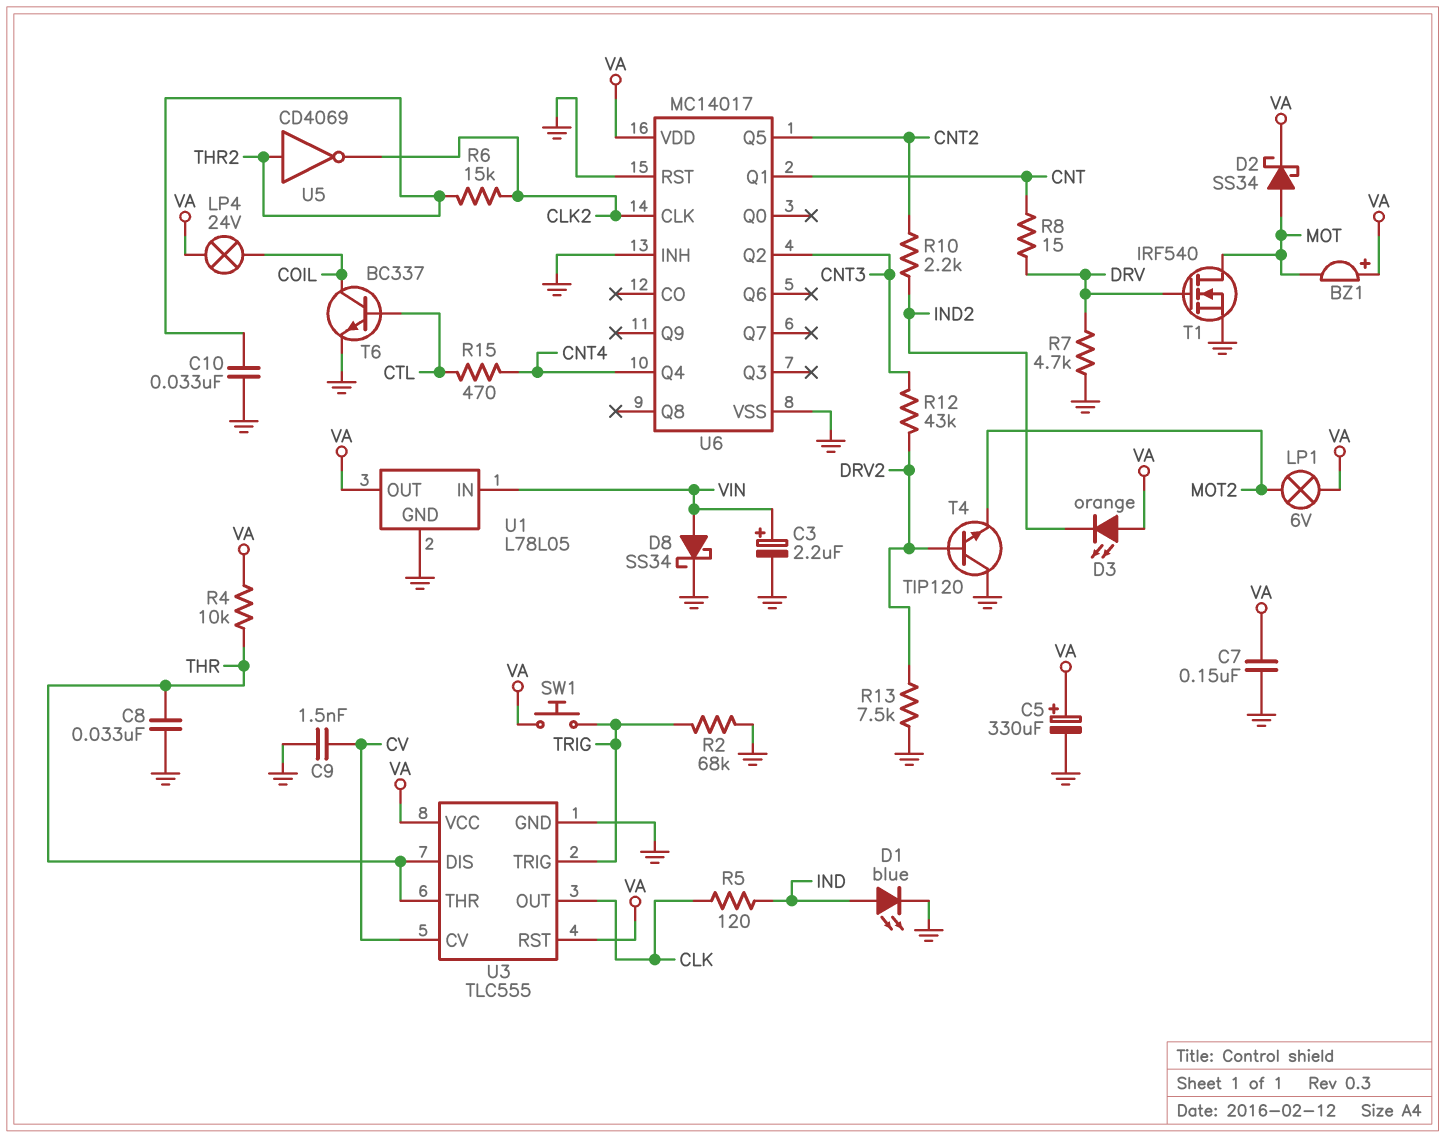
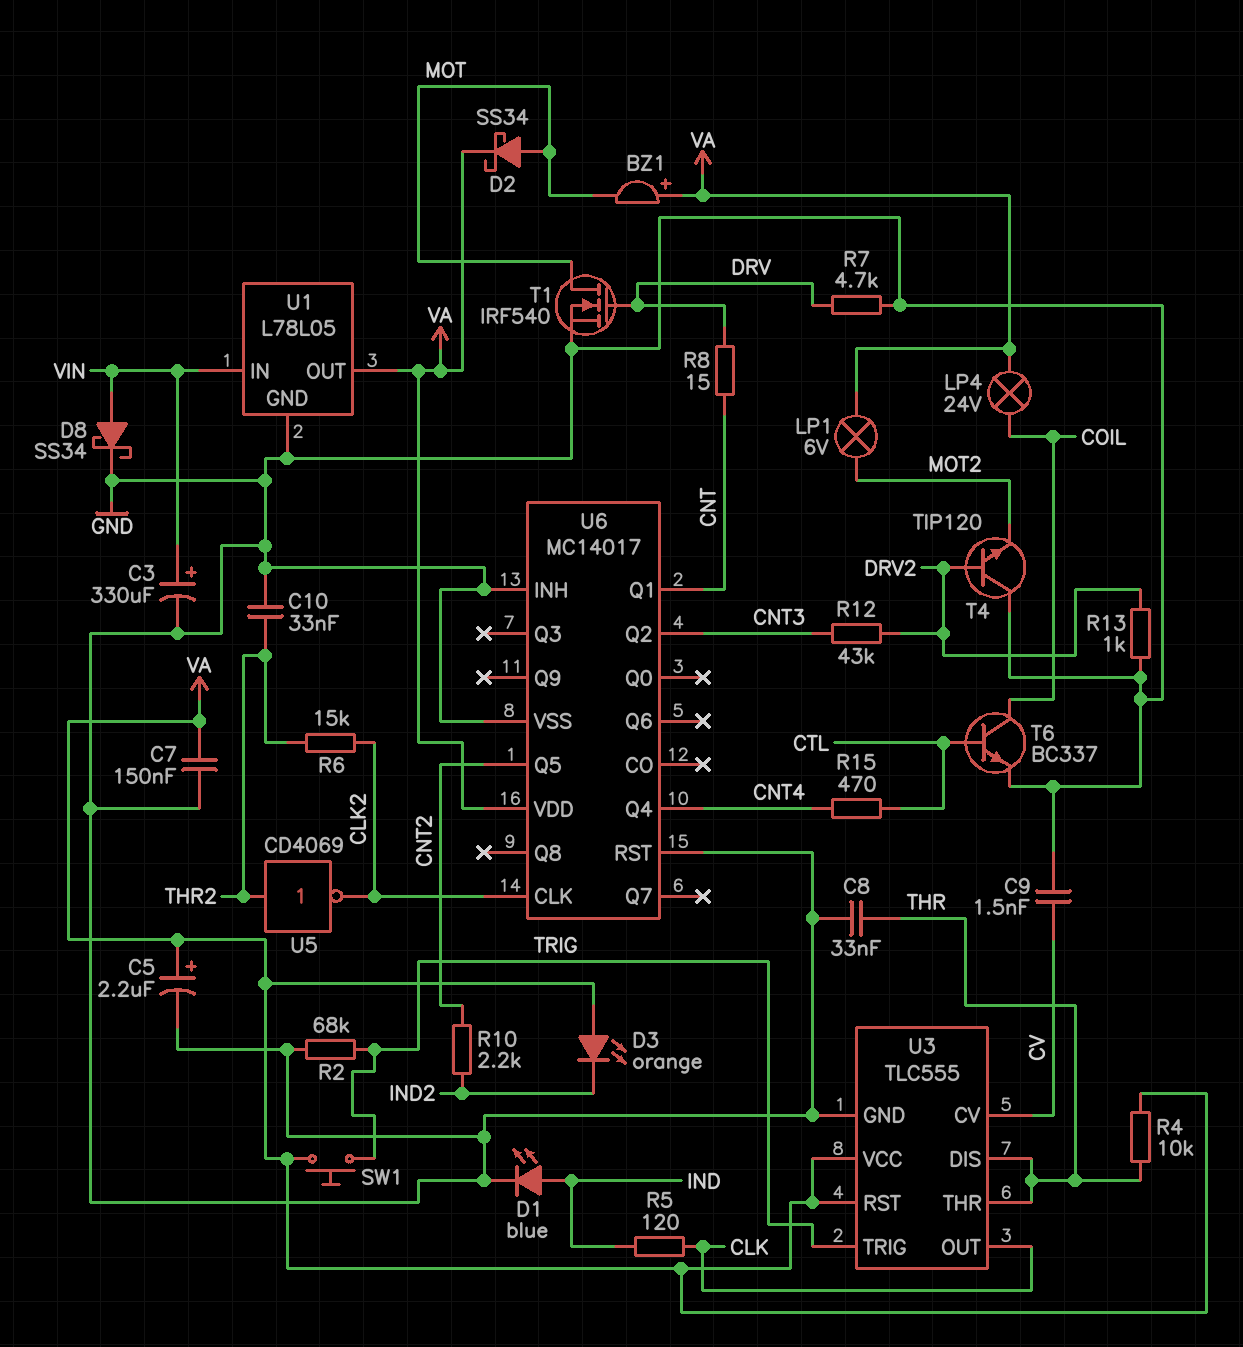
C3: 2.2uF (plus VIN, minus GND) -> 330uF (plus VIN, minus GND)
C5: 330uF (plus VA, minus GND) -> 2.2uF (plus VA, minus GND)
R13: 7.5k (DRV2, GND) -> 1k (DRV2, GND)

